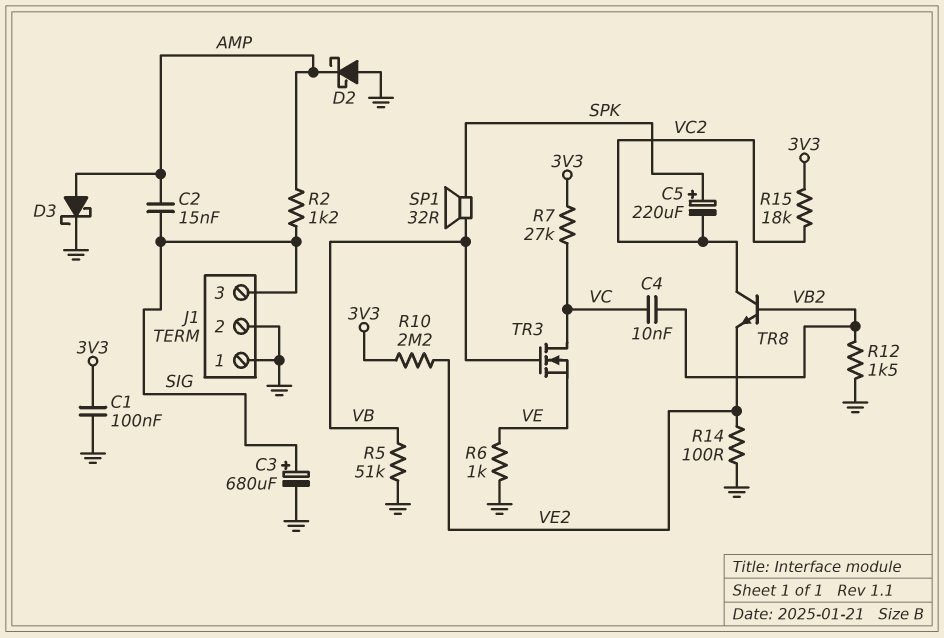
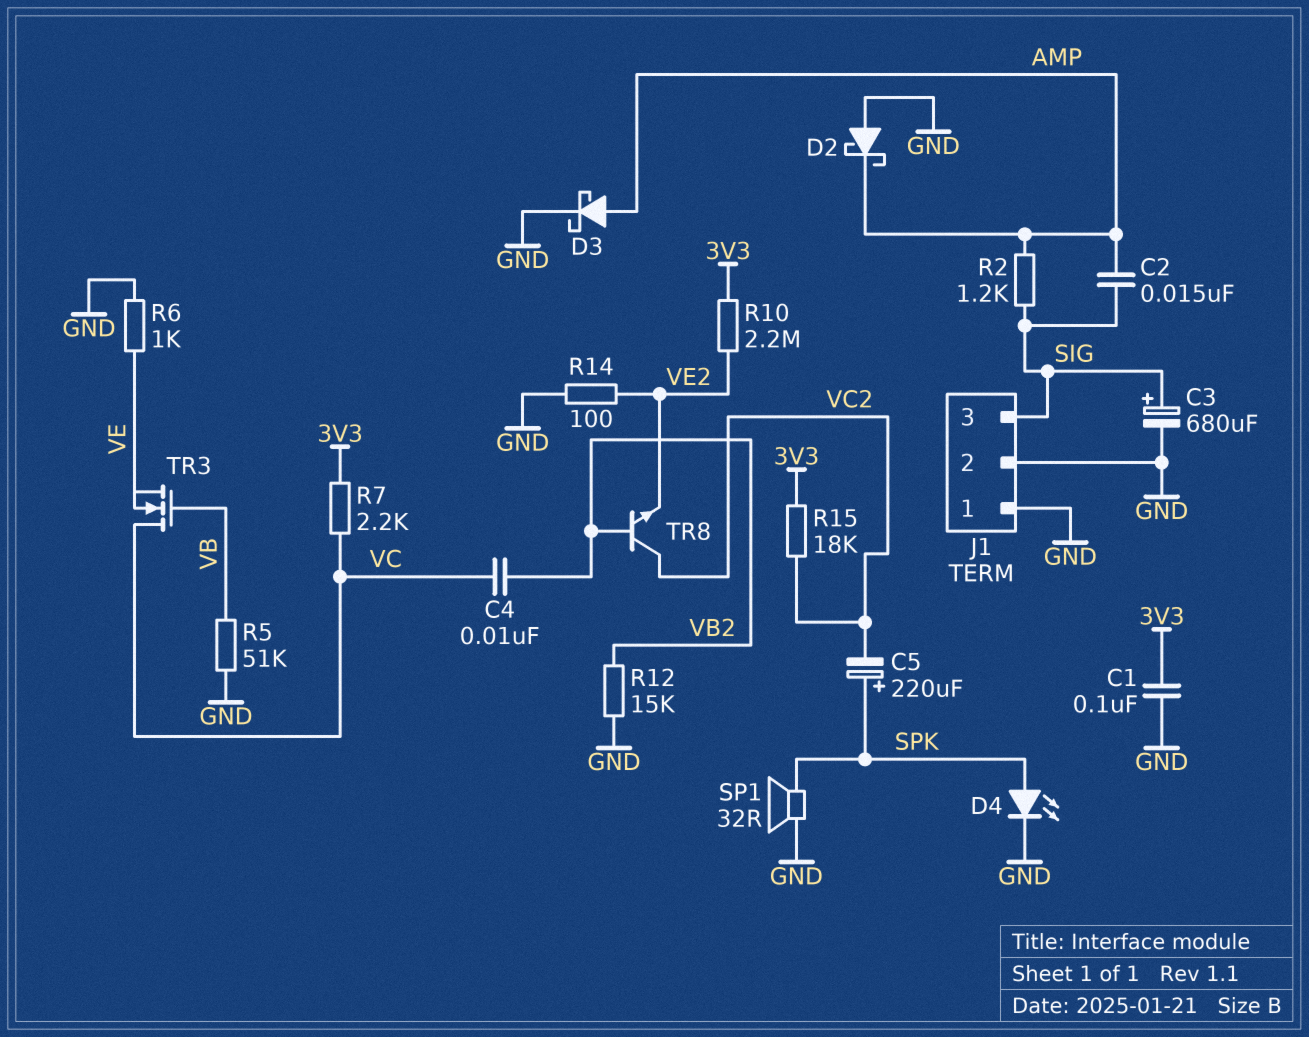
D4: none -> LED (A SPK, K GND)
R7: 27k (3V3, VC) -> 2.2k (3V3, VC)
R12: 1.5k (GND, VB2) -> 15k (GND, VB2)
SP1: speaker 32R (SPK, VB) -> speaker 32R (GND, SPK)

